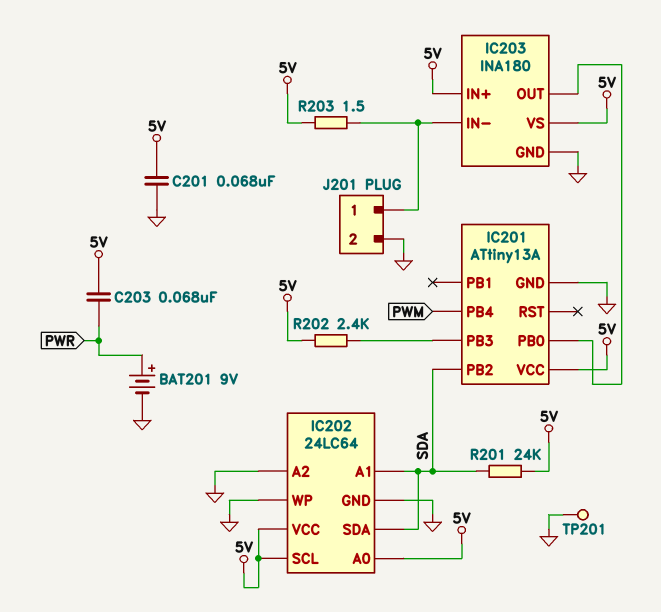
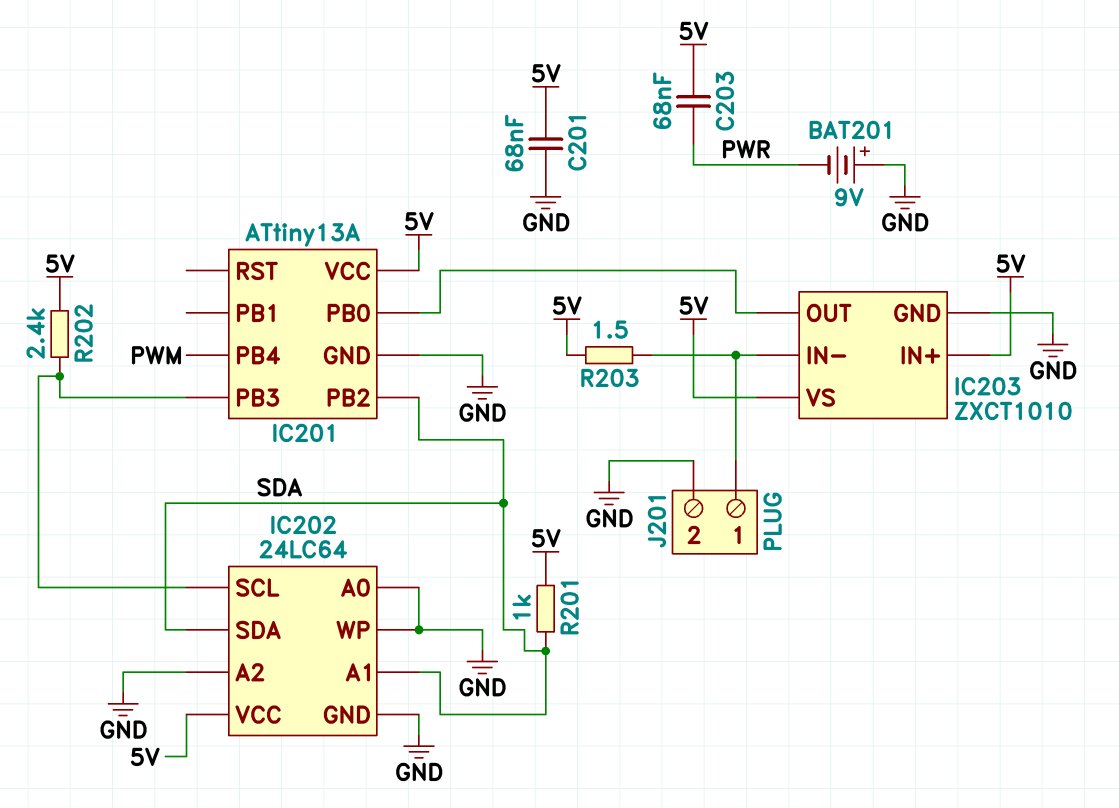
BAT201: 9V (plus PWR, minus GND) -> 9V (plus GND, minus PWR)
IC202 pin A0: 5V -> GND
IC202 pin SCL: 5V -> IC201/PB3
IC203: INA180 -> ZXCT1010
R201: 24k (5V, SDA) -> 1k (5V, SDA)
TP201: test point (GND) -> none

